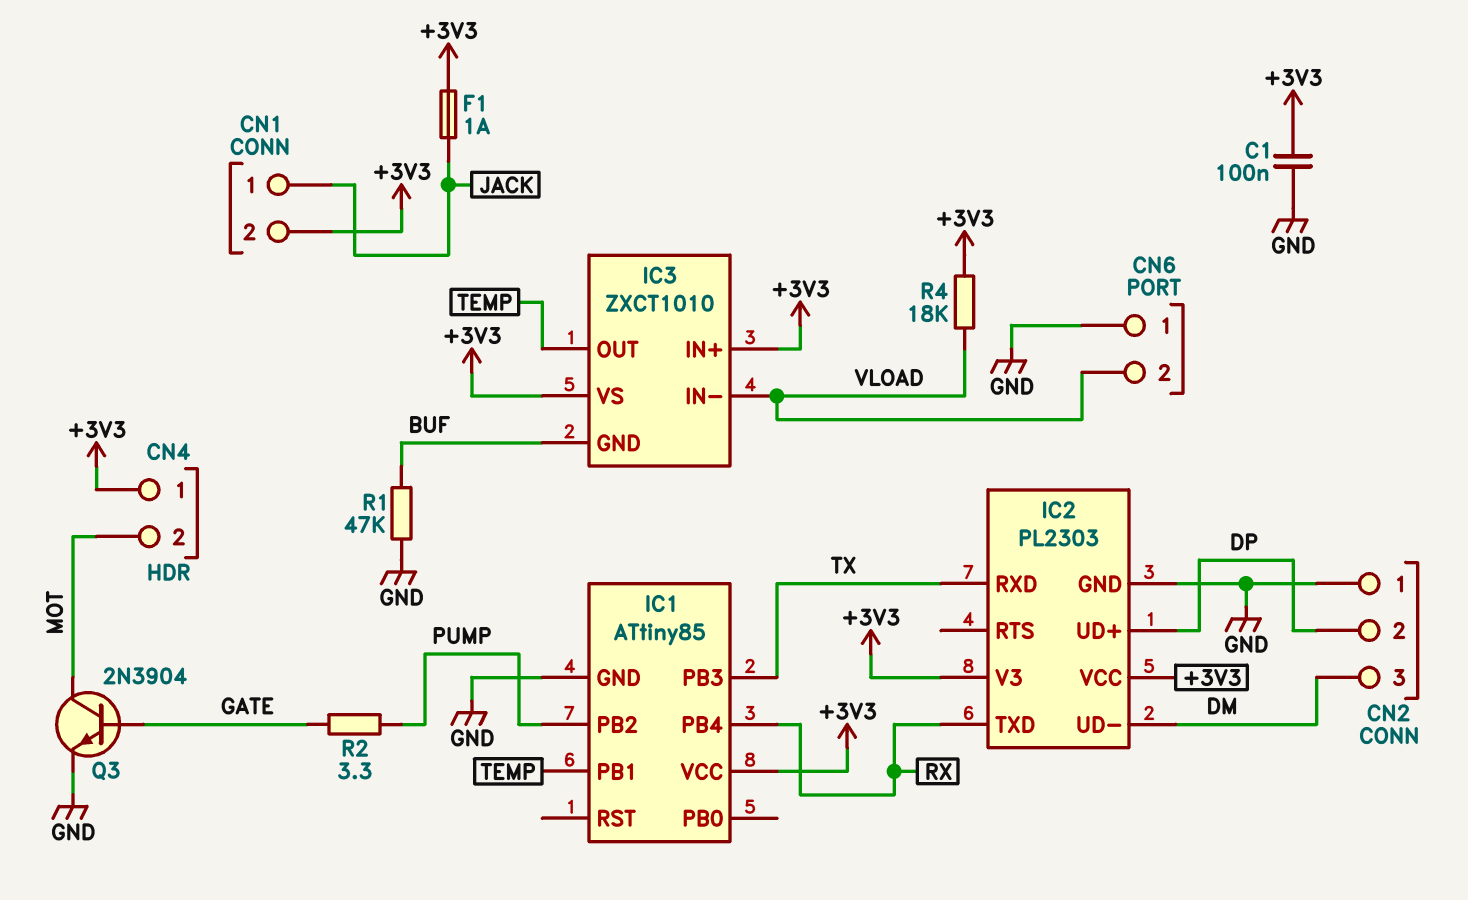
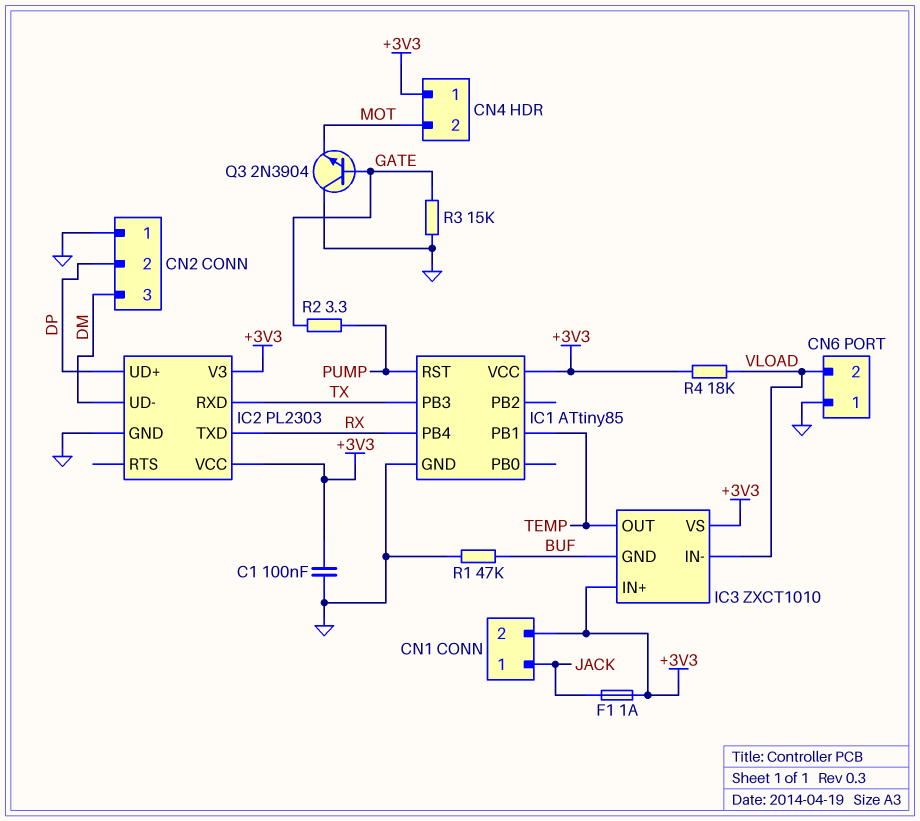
IC1 pin PB2: PUMP -> none
IC1 pin RST: none -> PUMP
Q3: NPN 2N3904 (B GATE, C MOT, E GND) -> NPN 2N3904 (B GATE, C GND, E MOT)
R3: none -> 15k (GATE, GND)

